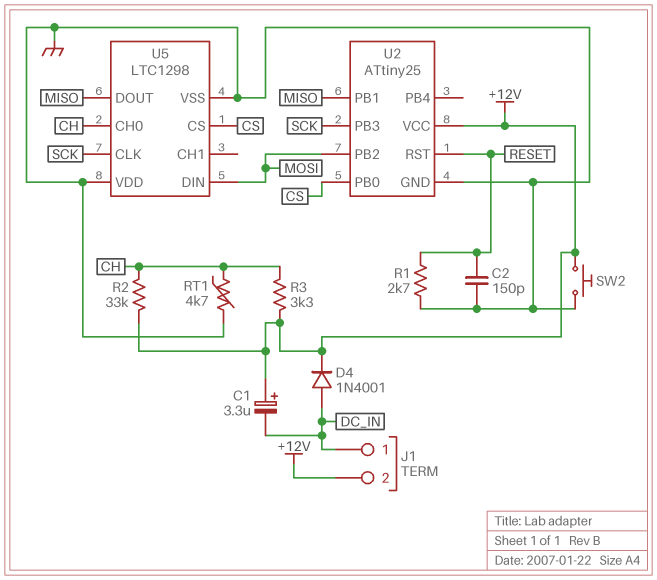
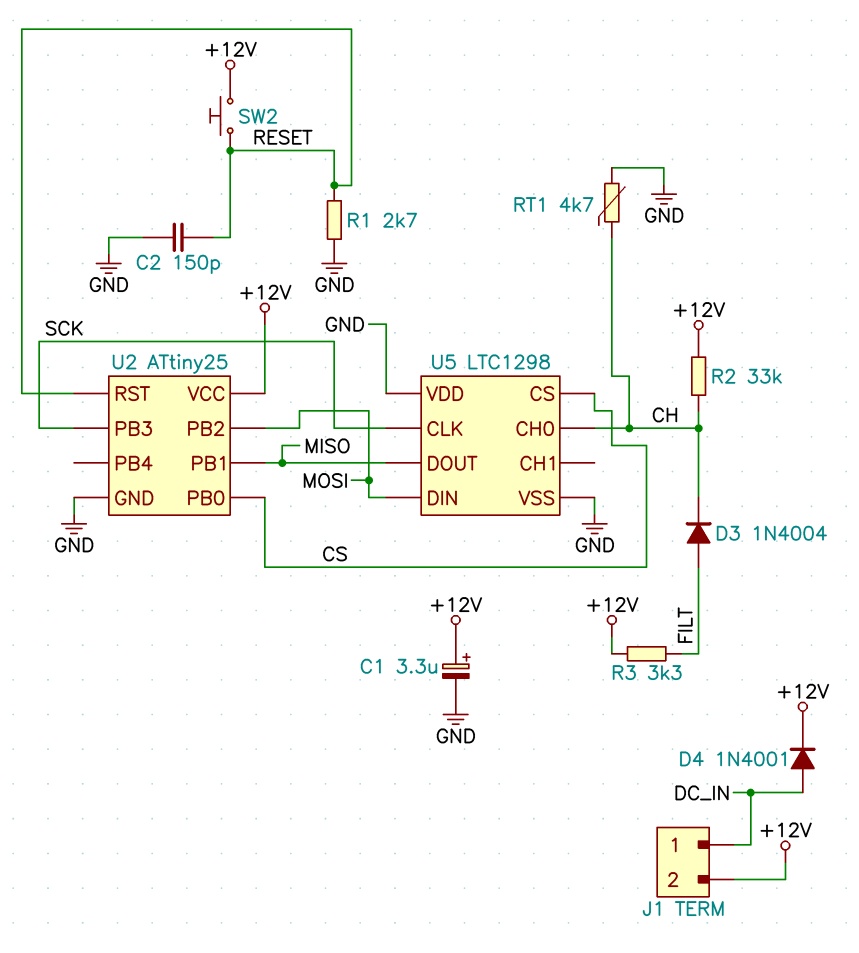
C1: 3.3uF (plus +12V, minus DC_IN) -> 3.3uF (plus +12V, minus GND)
D3: none -> diode 1N4004 (A FILT, K CH)
R3: 3.3k (+12V, CH) -> 3.3k (+12V, FILT)
SW2: button (+12V, GND) -> button (+12V, RESET)

